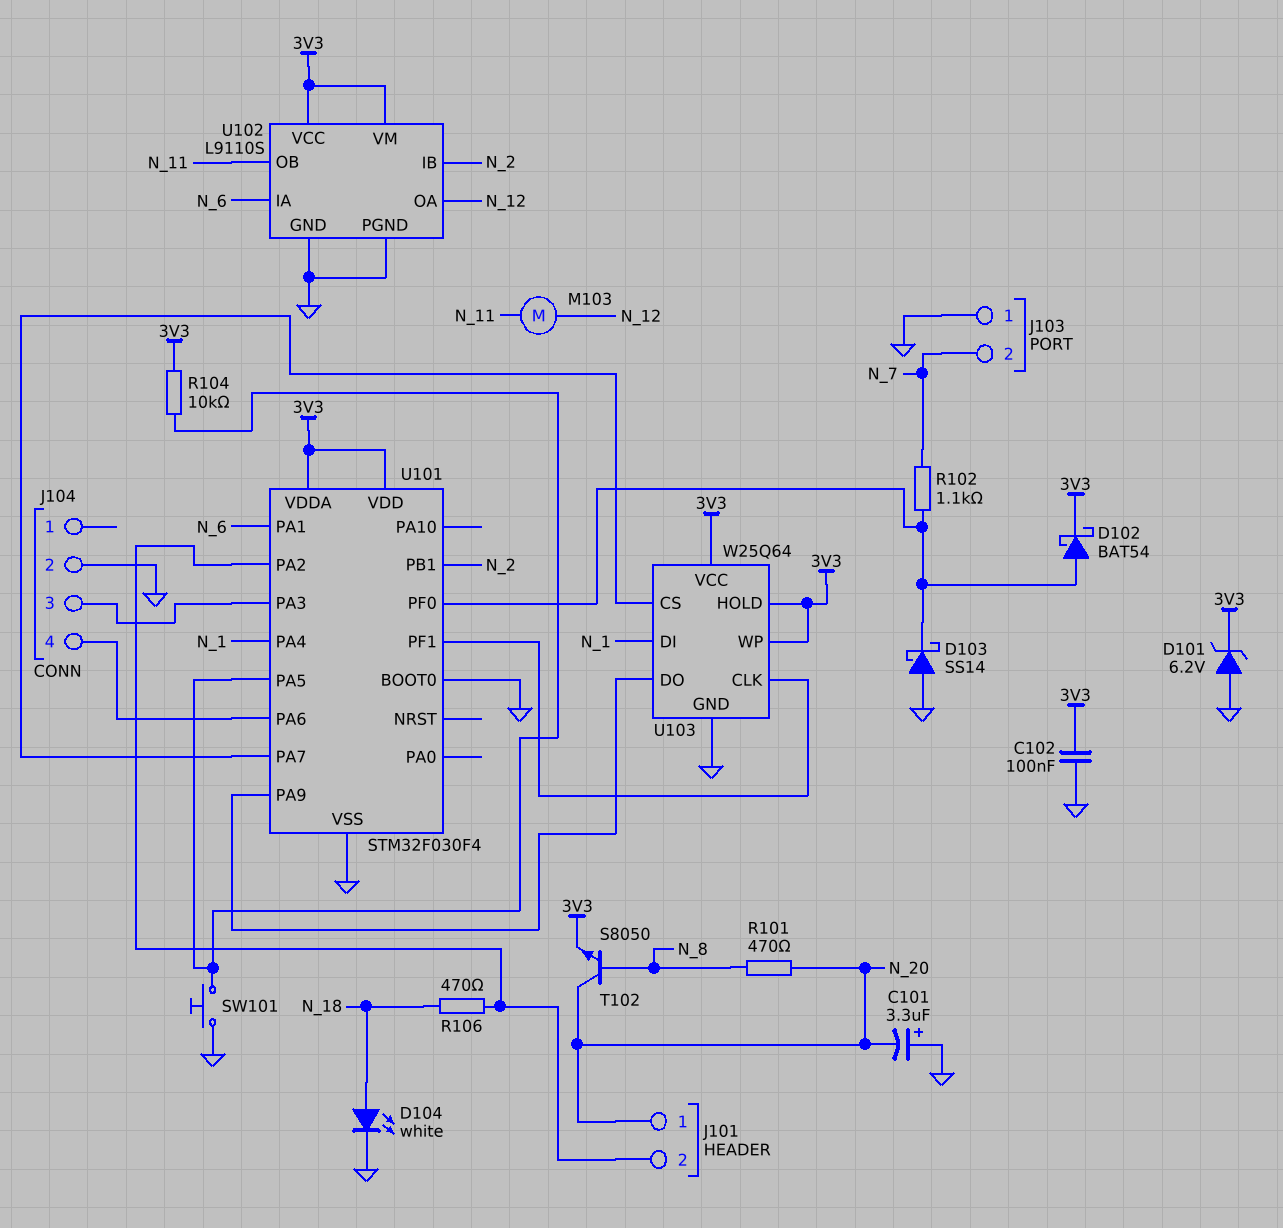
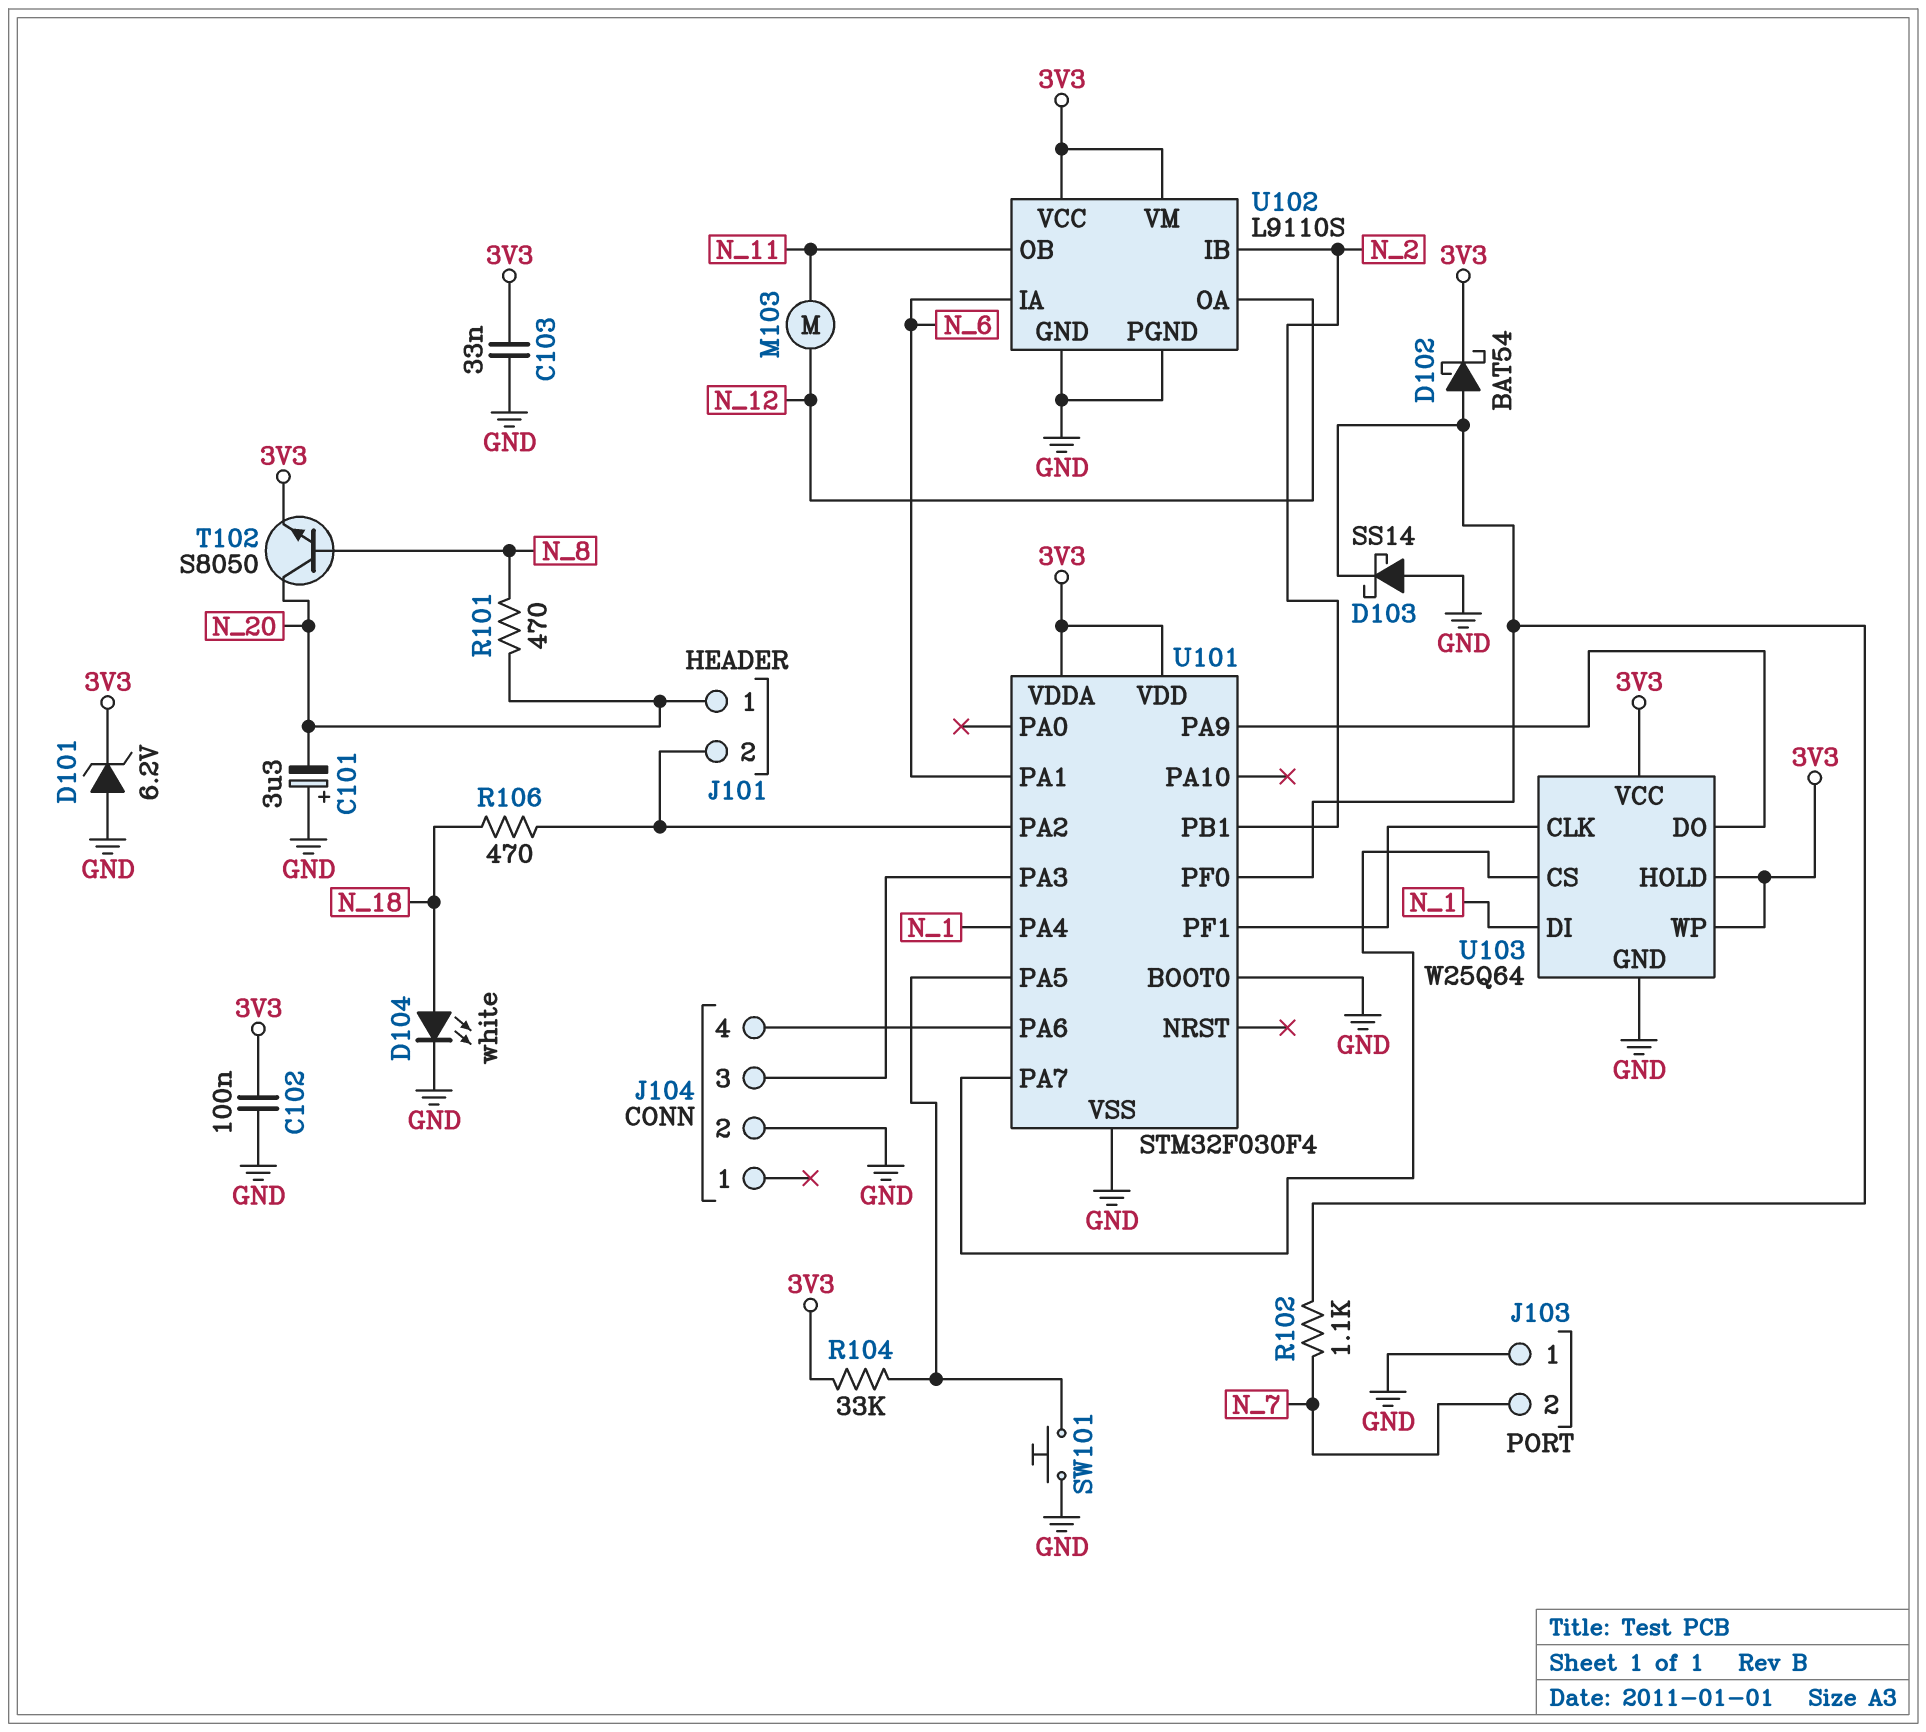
C103: none -> 33nF (3V3, GND)
R104: 10k (3V3, U101/PA5) -> 33k (3V3, U101/PA5)

